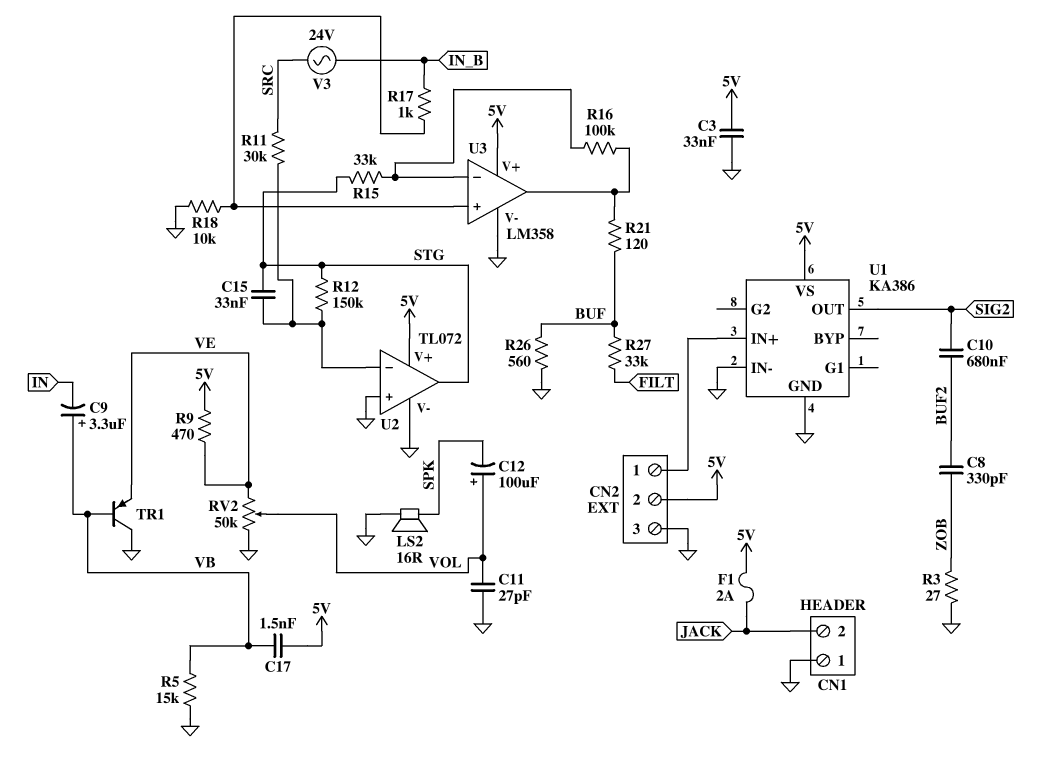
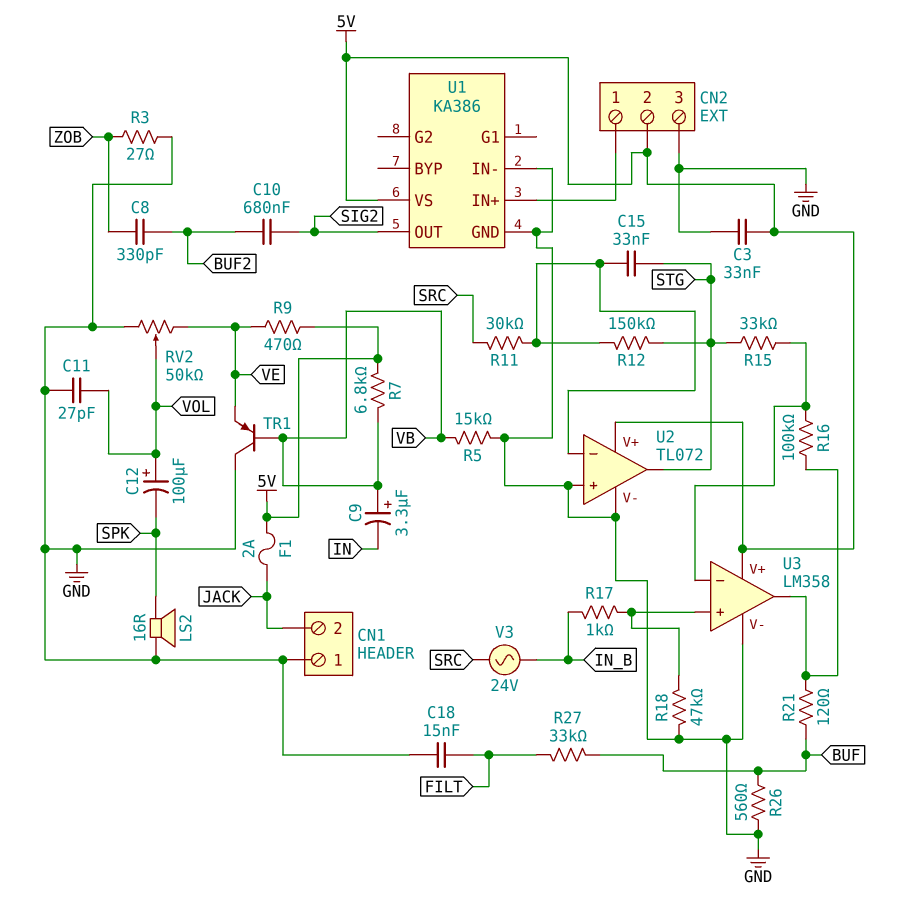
C17: 1.5nF (5V, VB) -> none
C18: none -> 15nF (FILT, GND)
R7: none -> 6.8k (5V, VB)
R18: 10k (GND, U3/in+) -> 47k (GND, U3/in+)

